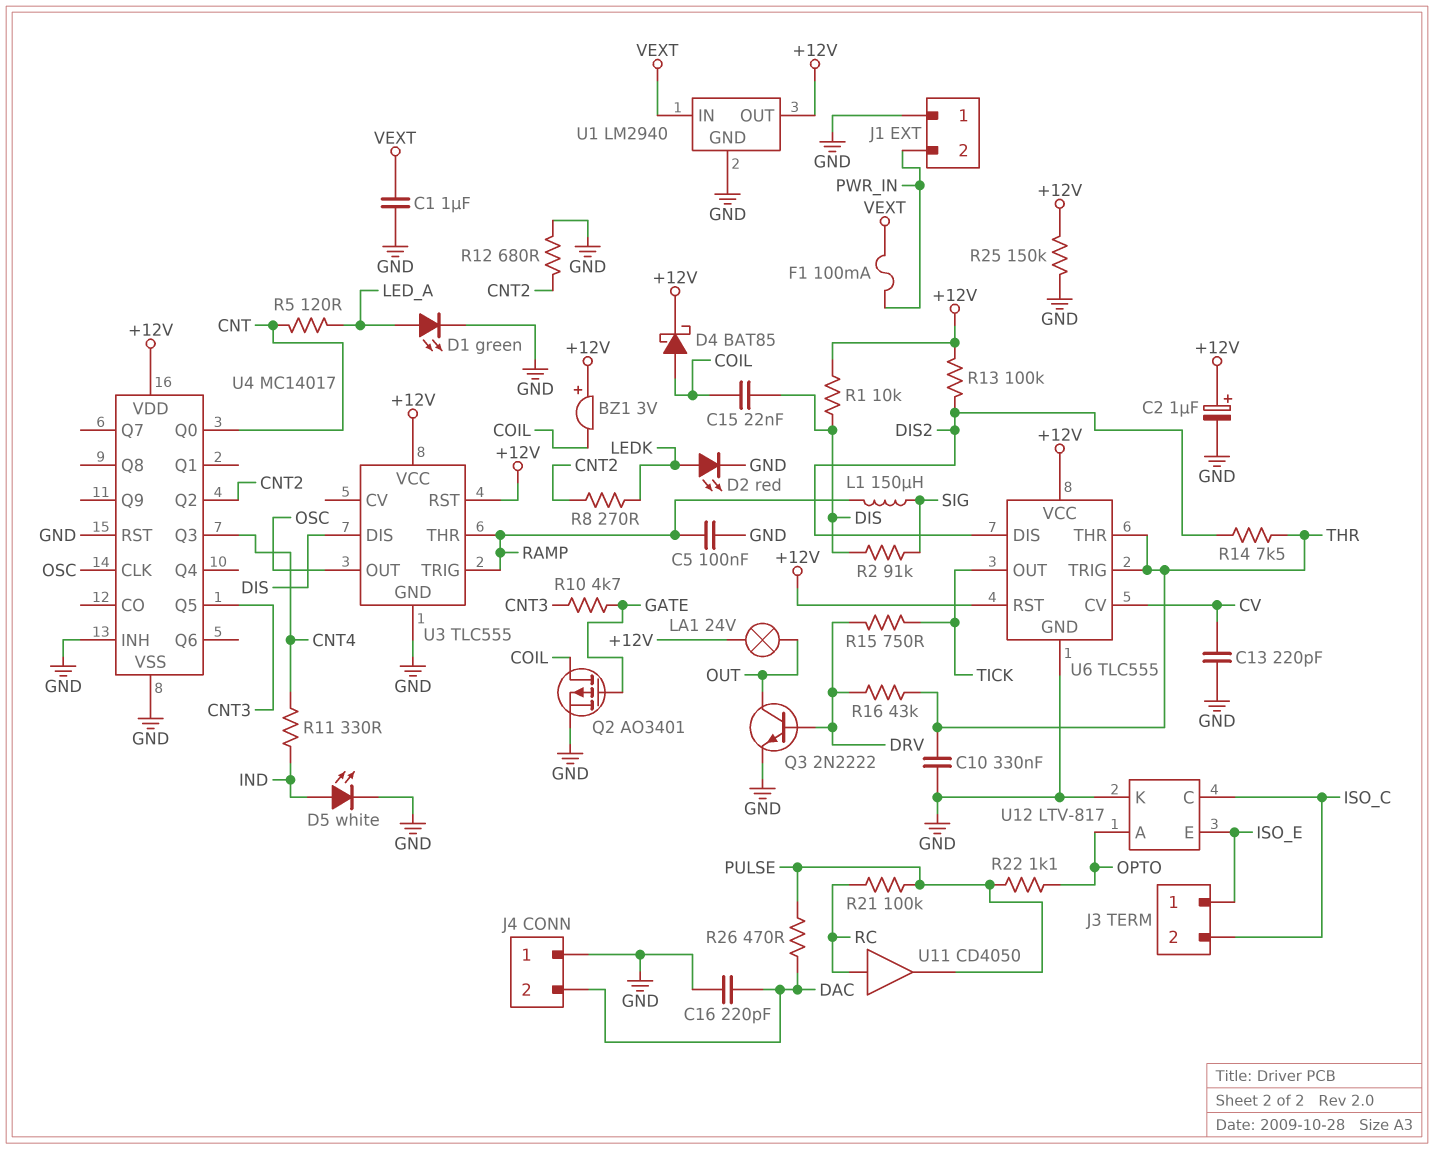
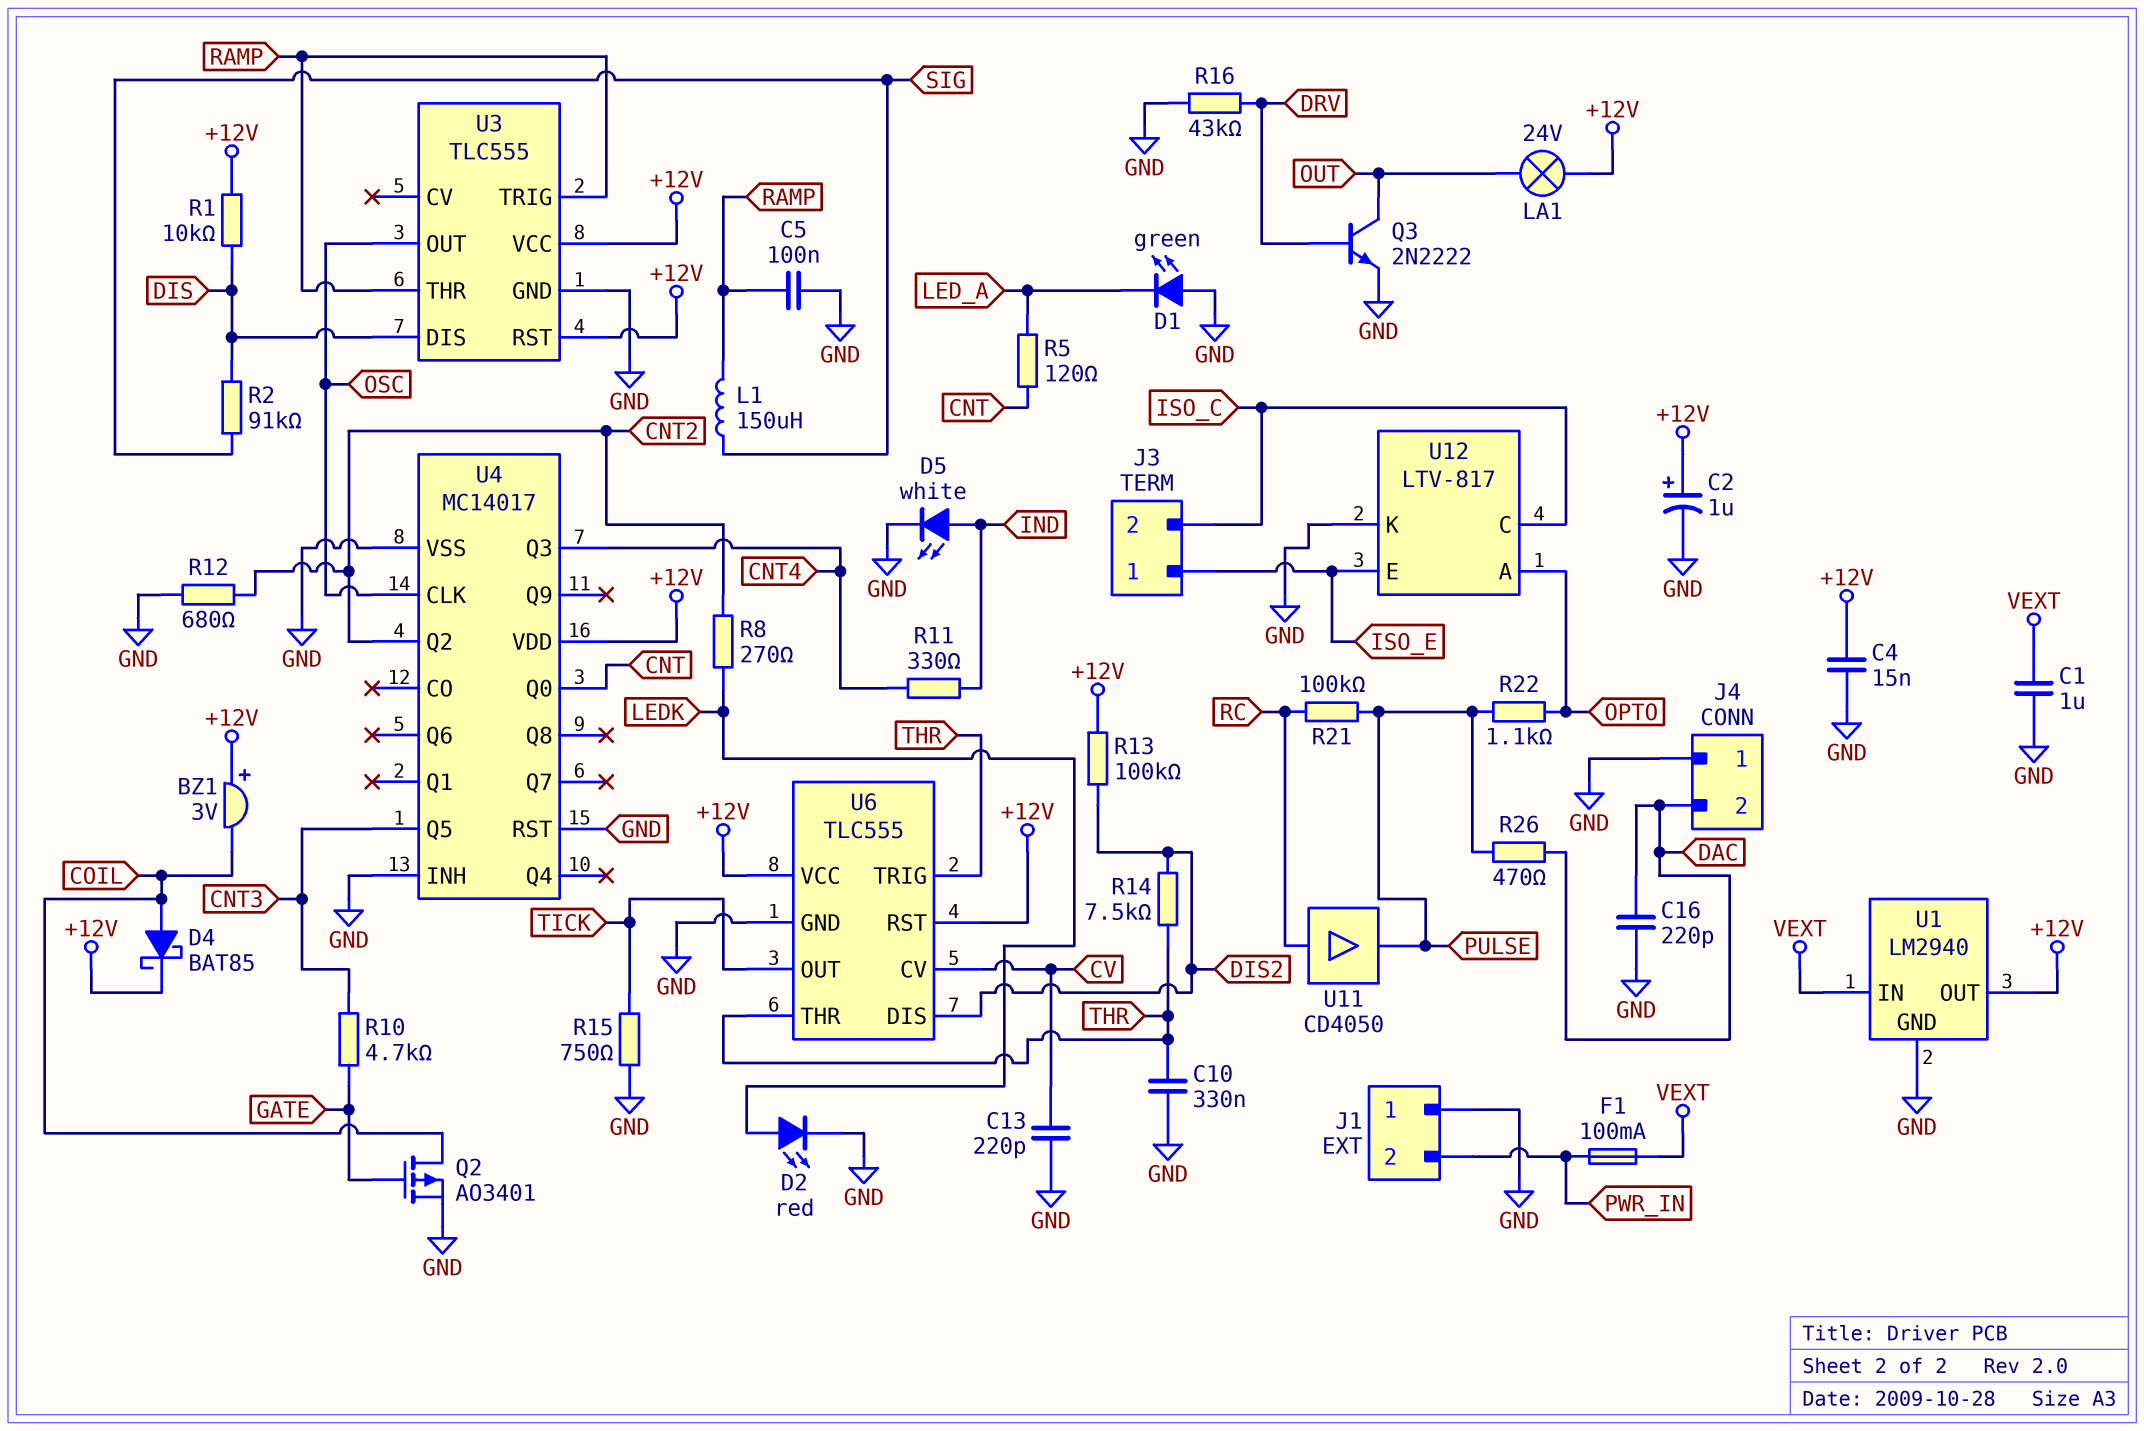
C4: none -> 15nF (+12V, GND)
C15: 22nF (COIL, DIS) -> none
D1: LED green (A LED_A, K GND) -> LED green (A GND, K LED_A)
R15: 750 (DRV, TICK) -> 750 (GND, TICK)
R16: 43k (DRV, THR) -> 43k (DRV, GND)
R25: 150k (+12V, GND) -> none

